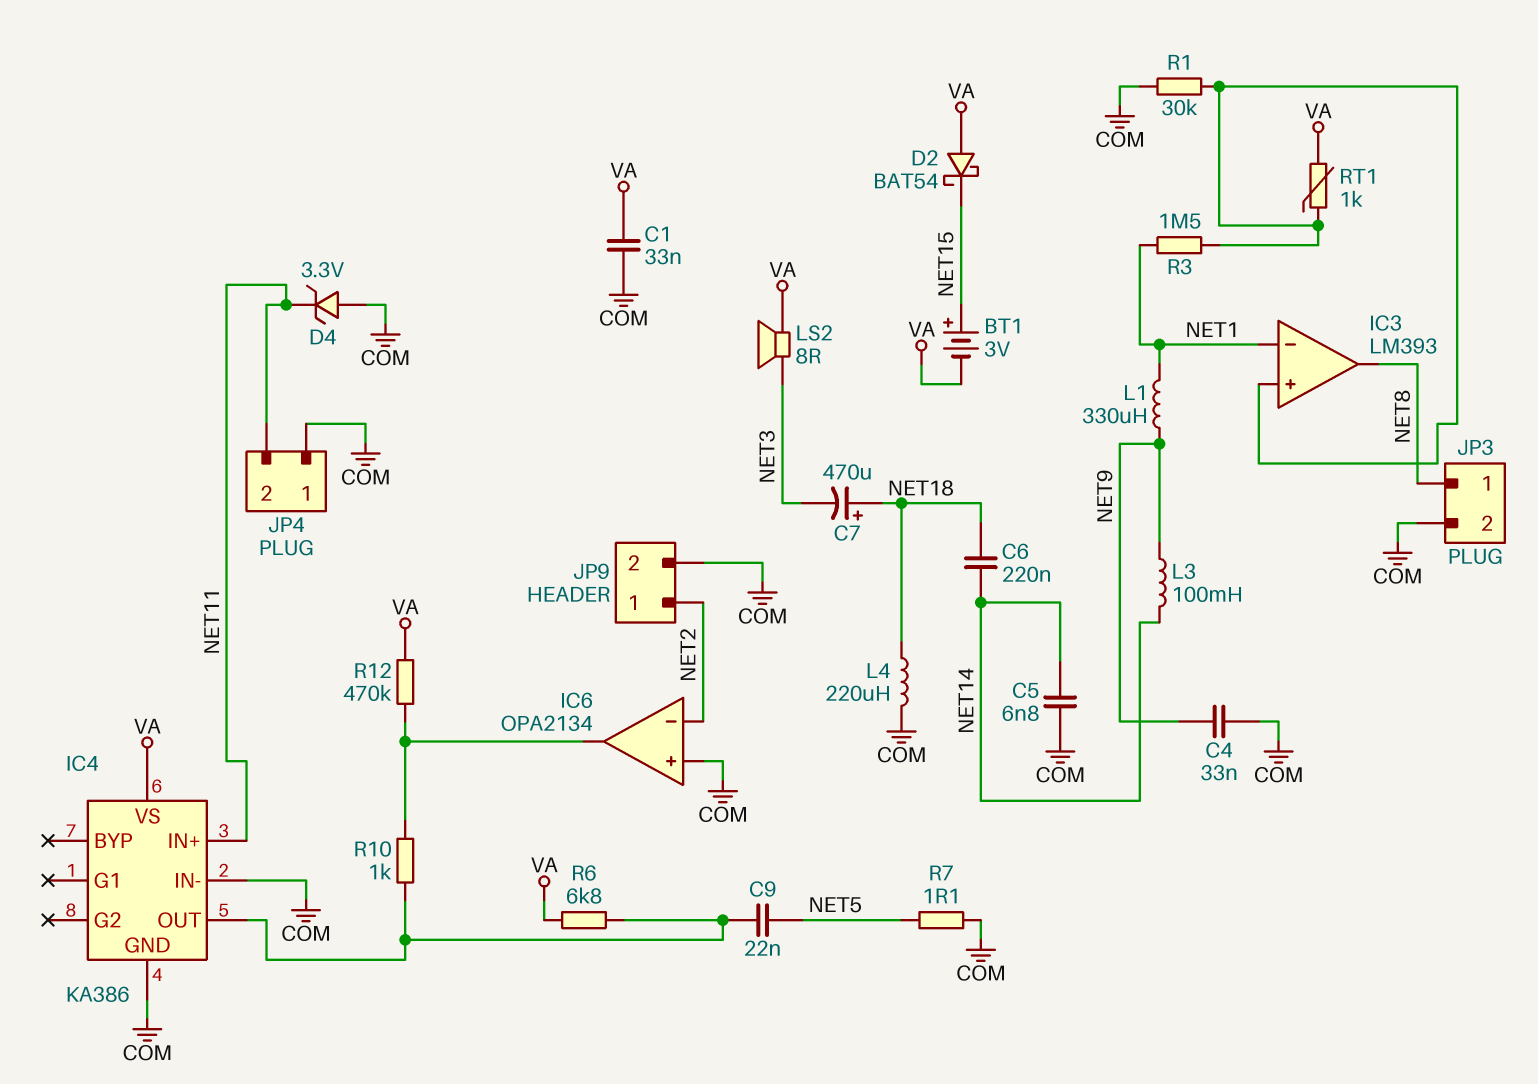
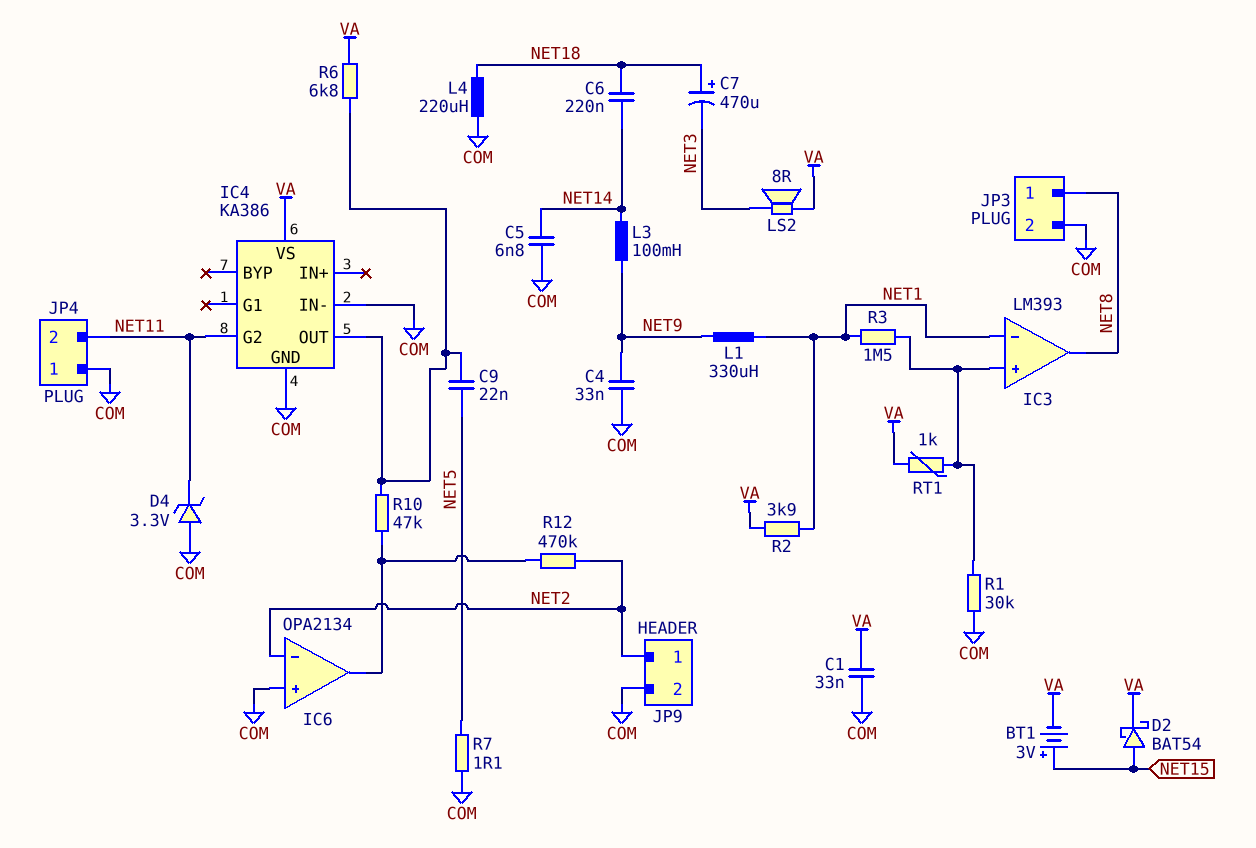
D2: schottky BAT54 (A VA, K NET15) -> schottky BAT54 (A NET15, K VA)
IC4 pin G2: none -> NET11
IC4 pin IN+: NET11 -> none
R2: none -> 3.9k (NET1, VA)
R10: 1k (IC4/OUT, IC6/out) -> 47k (IC4/OUT, IC6/out)
R12: 470k (IC6/out, VA) -> 470k (IC6/out, NET2)

